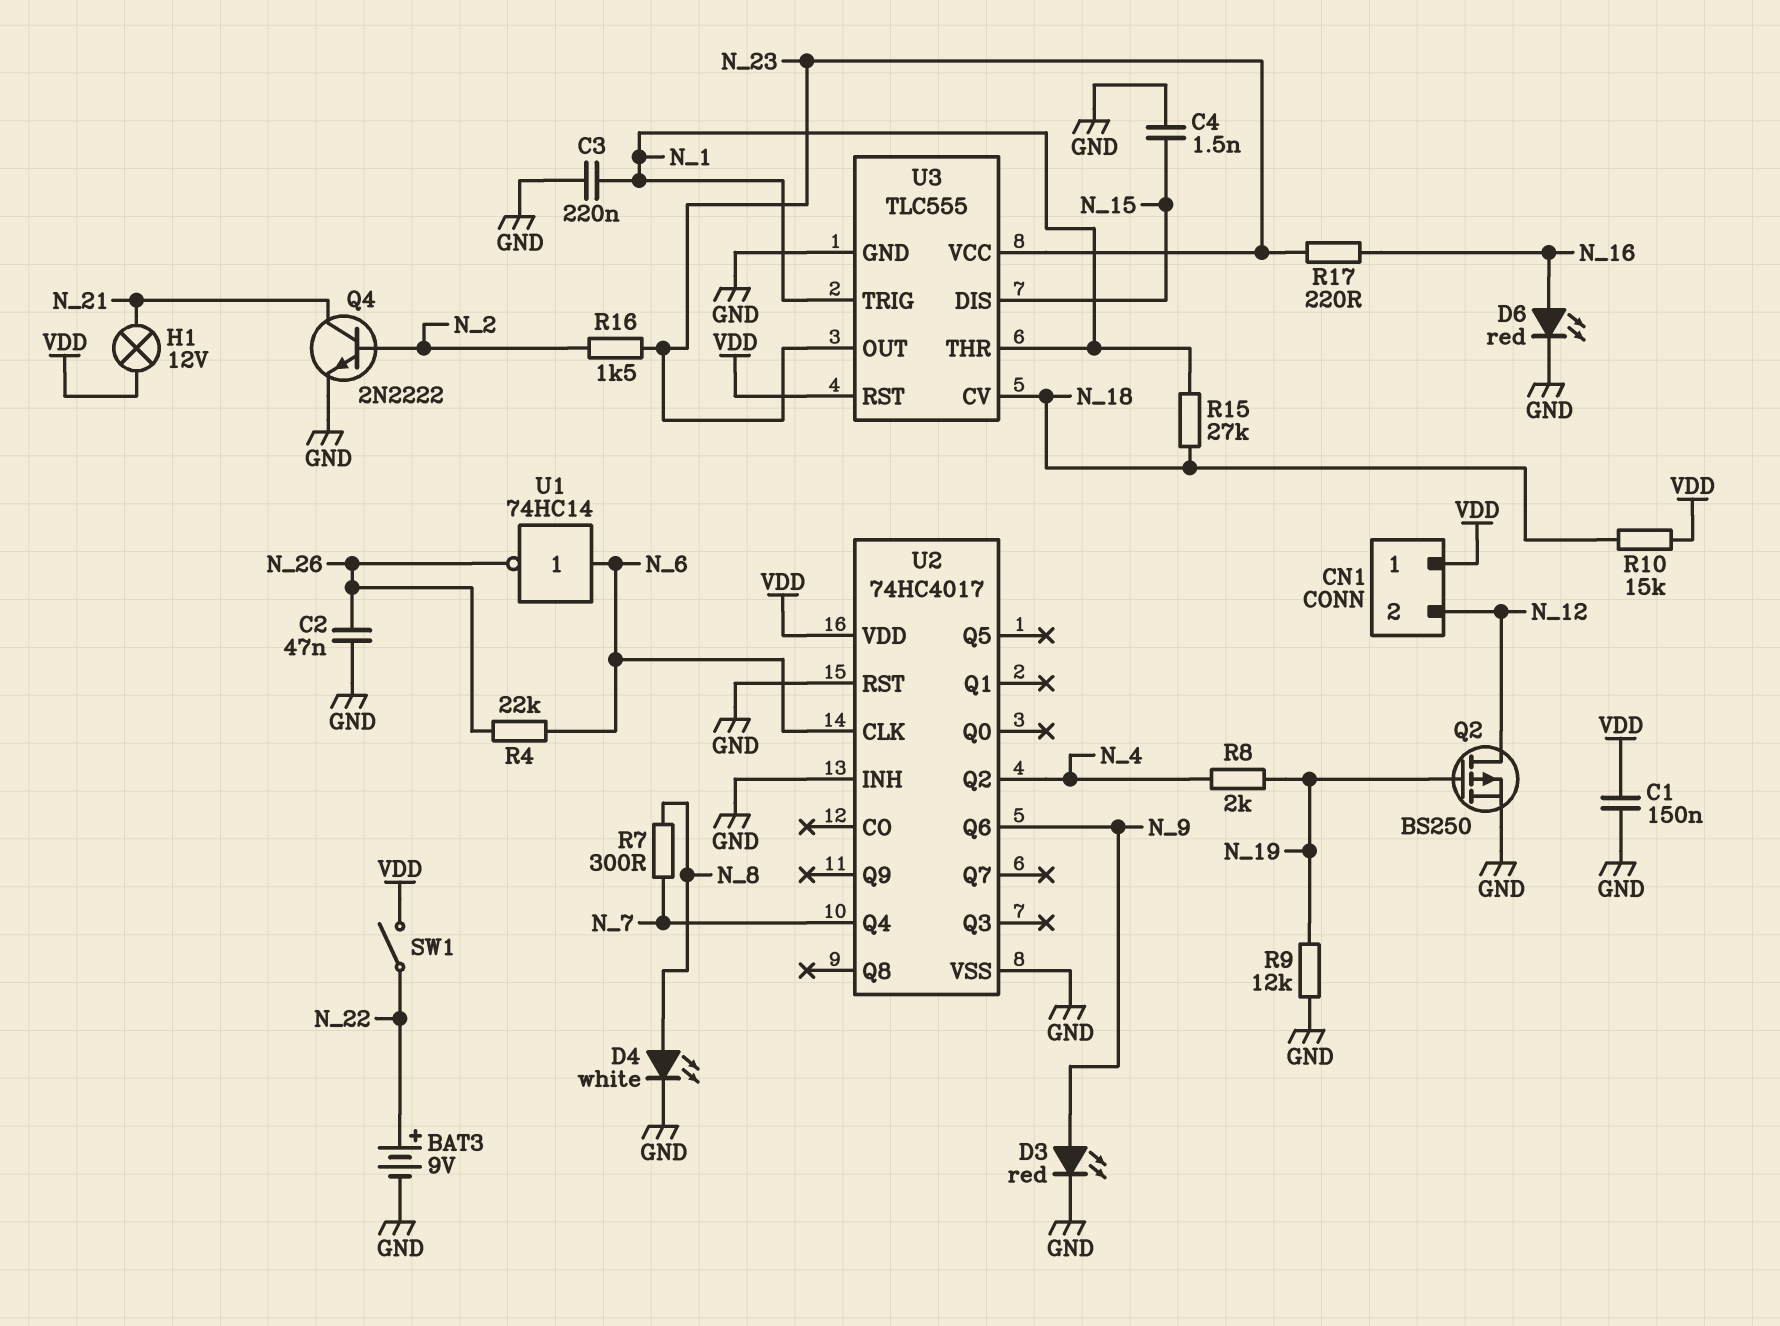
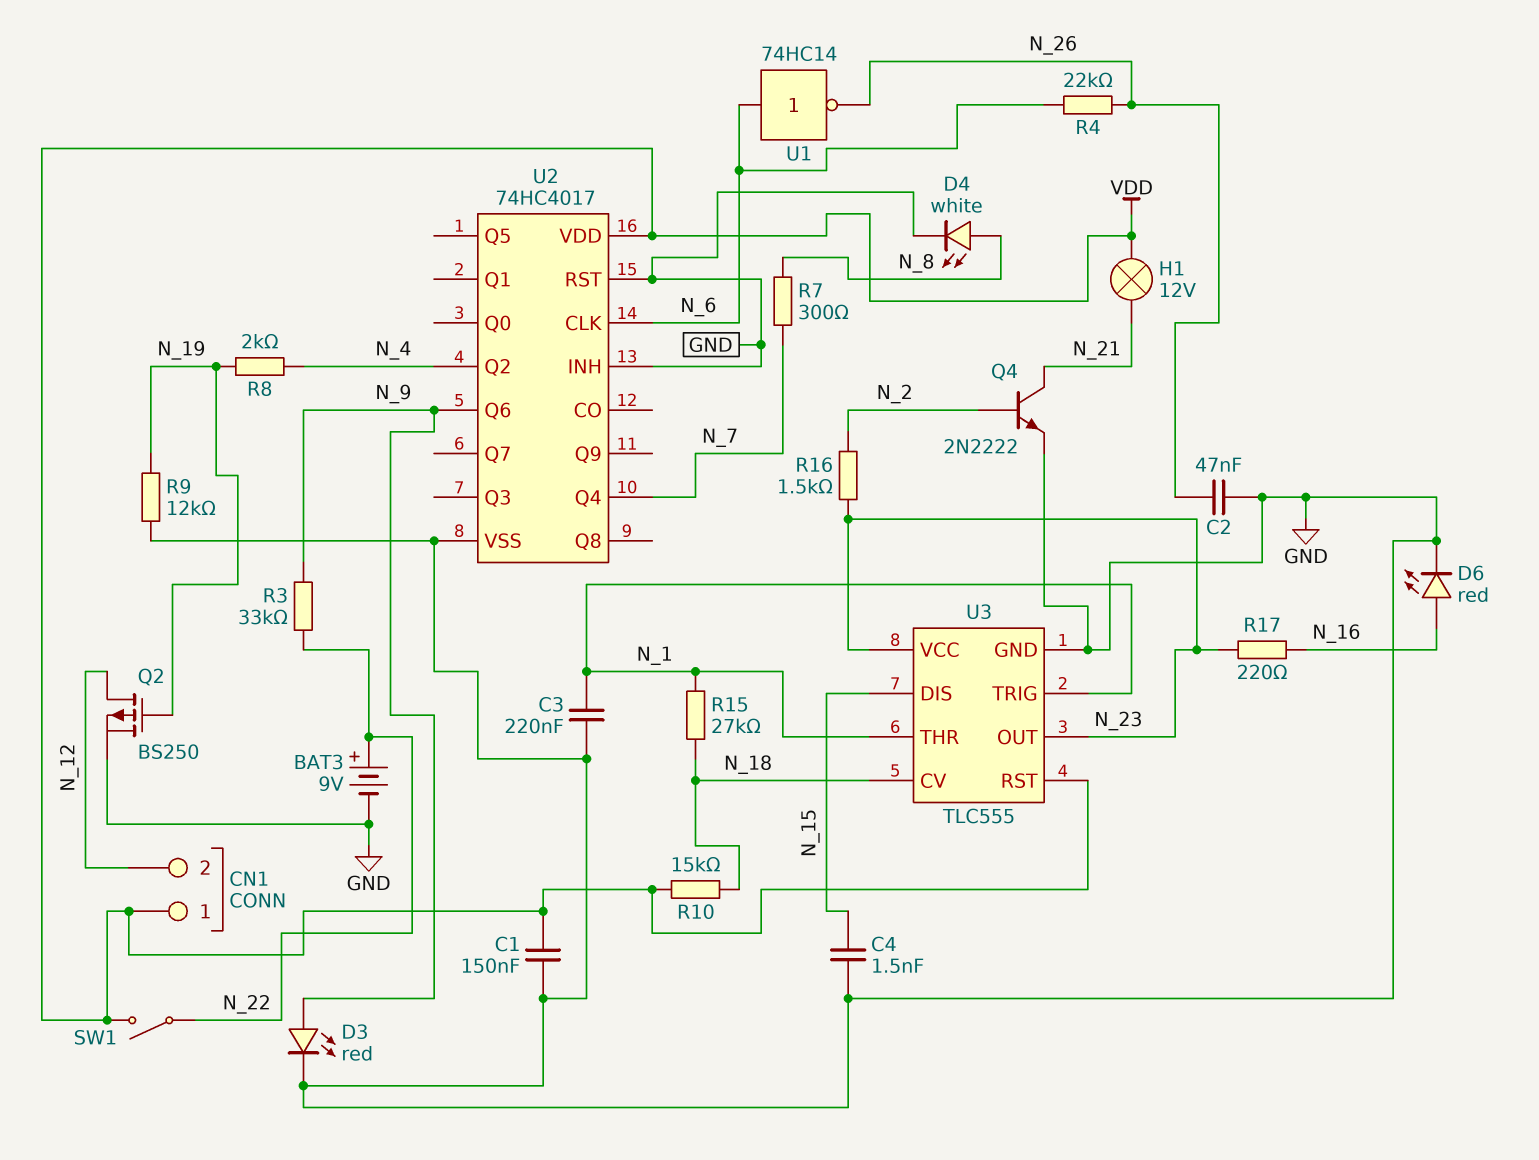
R3: none -> 33k (N_9, N_22)

